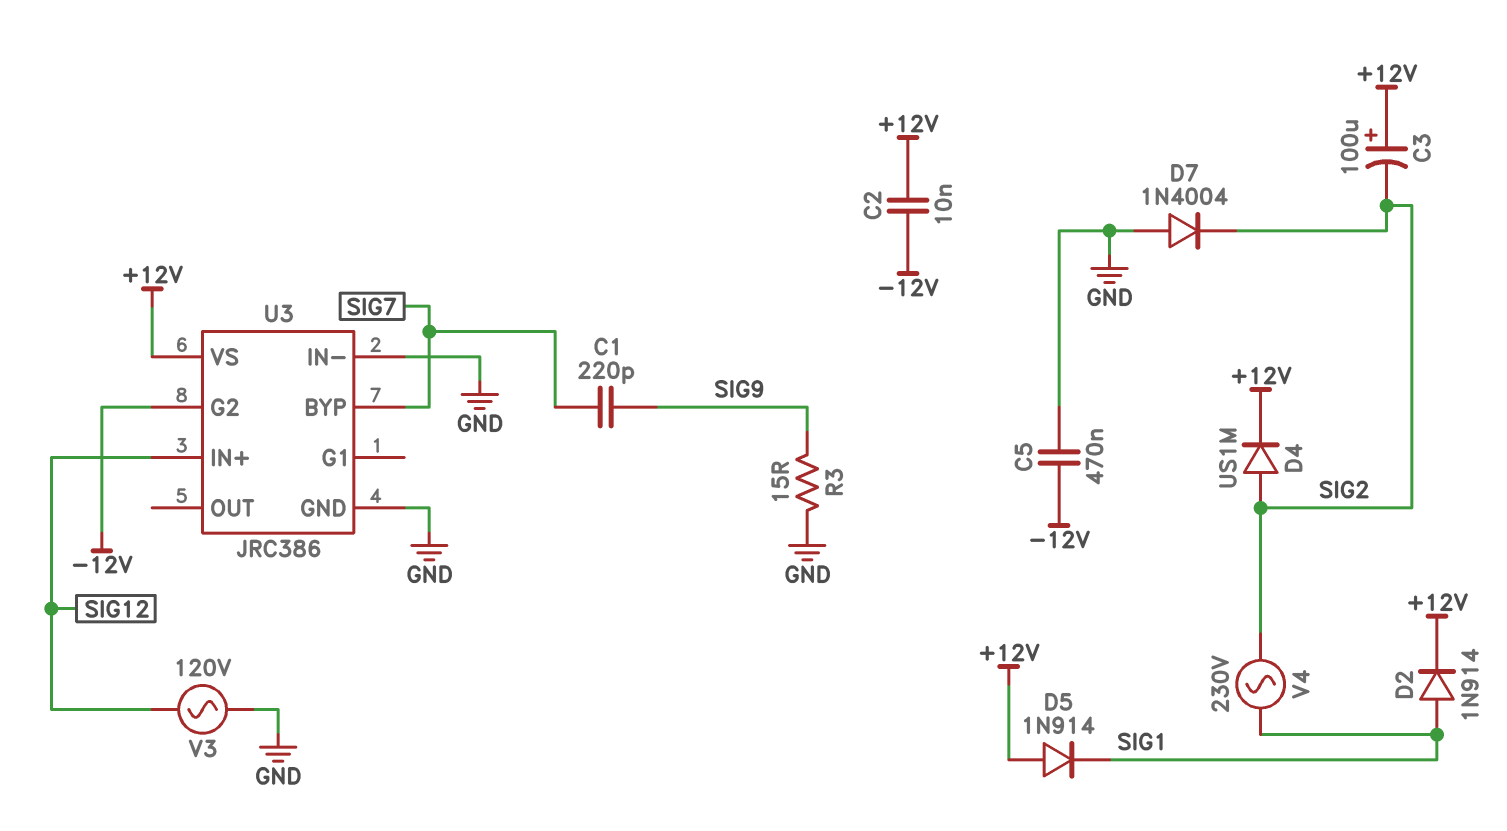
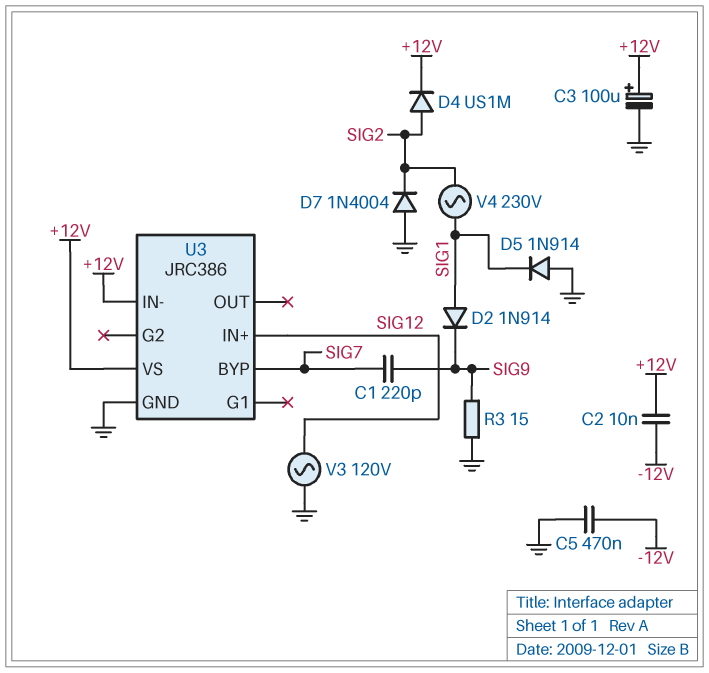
C3: 100uF (plus +12V, minus SIG2) -> 100uF (plus +12V, minus GND)
D2: diode 1N914 (A SIG1, K +12V) -> diode 1N914 (A SIG1, K SIG9)
D5: diode 1N914 (A +12V, K SIG1) -> diode 1N914 (A GND, K SIG1)
U3 pin G2: -12V -> none
U3 pin IN-: GND -> +12V

